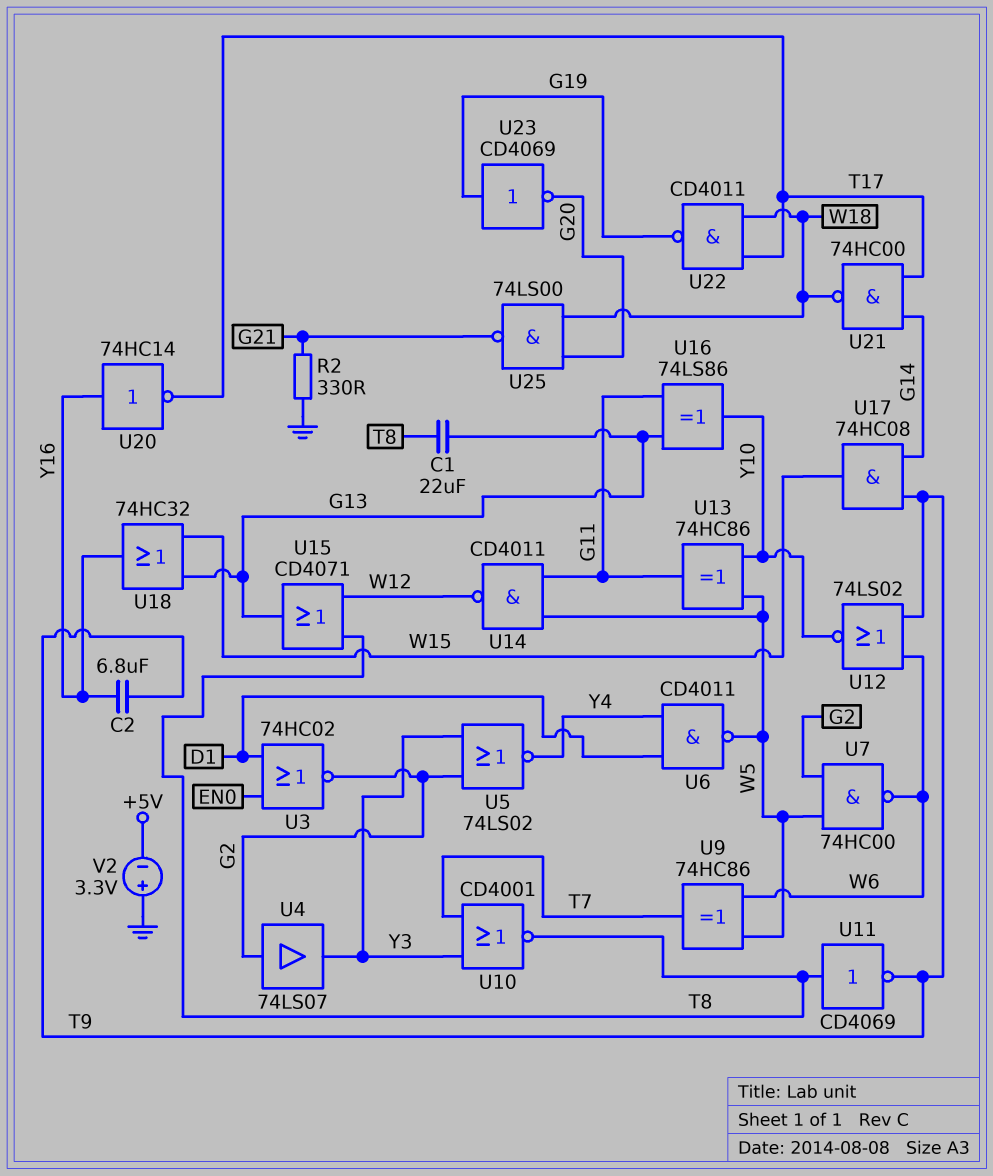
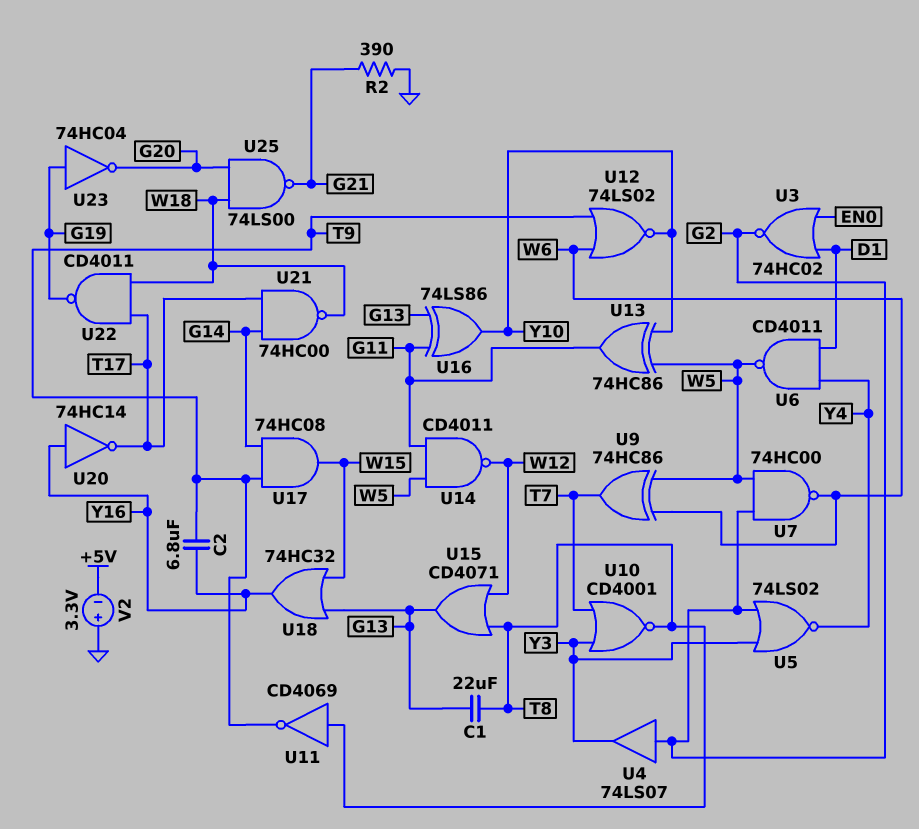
R2: 330 (G21, GND) -> 390 (G21, GND)
U23: NOT CD4069 (in G19, out G20) -> NOT 74HC04 (in G19, out G20)

